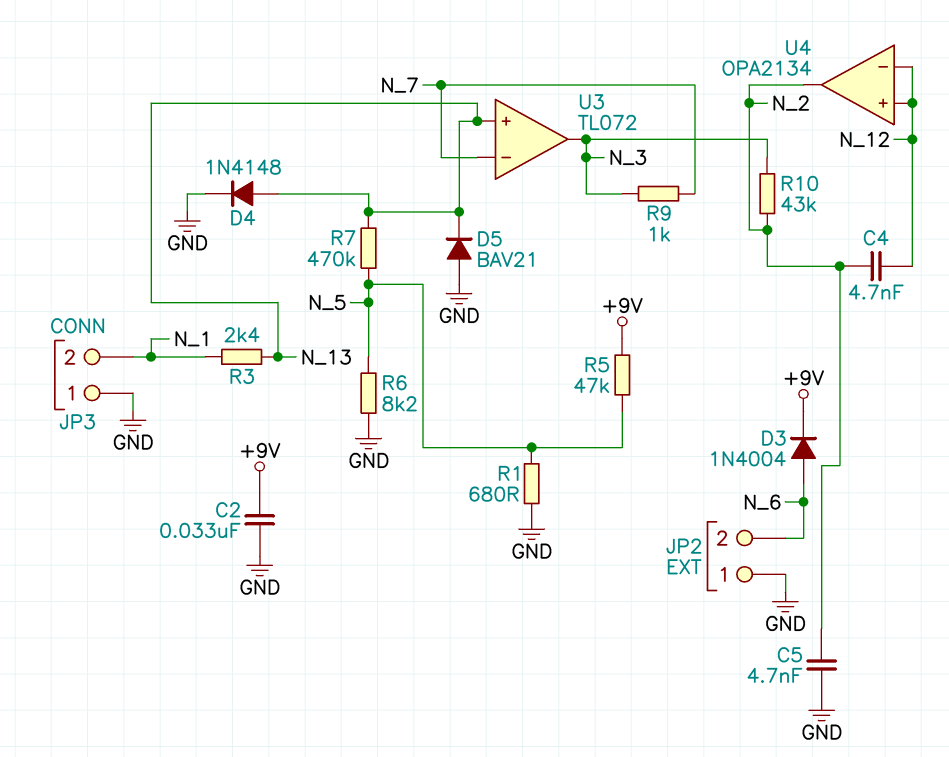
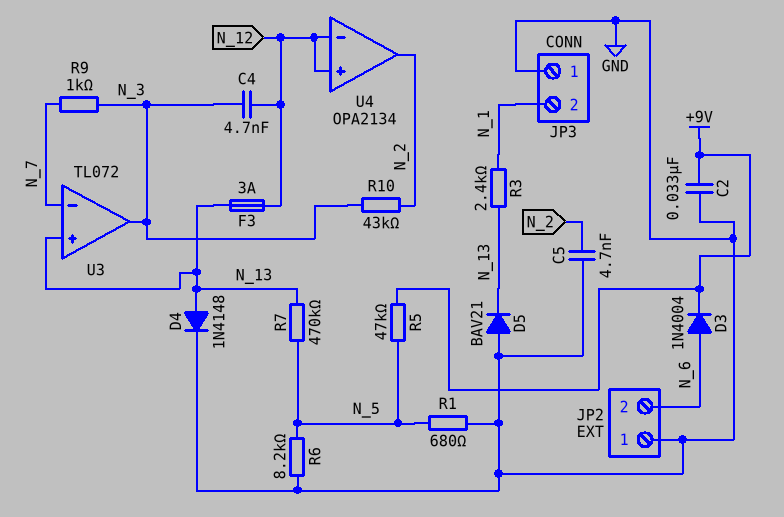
C4: 4.7nF (N_2, N_12) -> 4.7nF (N_3, N_12)
F3: none -> 3A (N_12, N_13)

